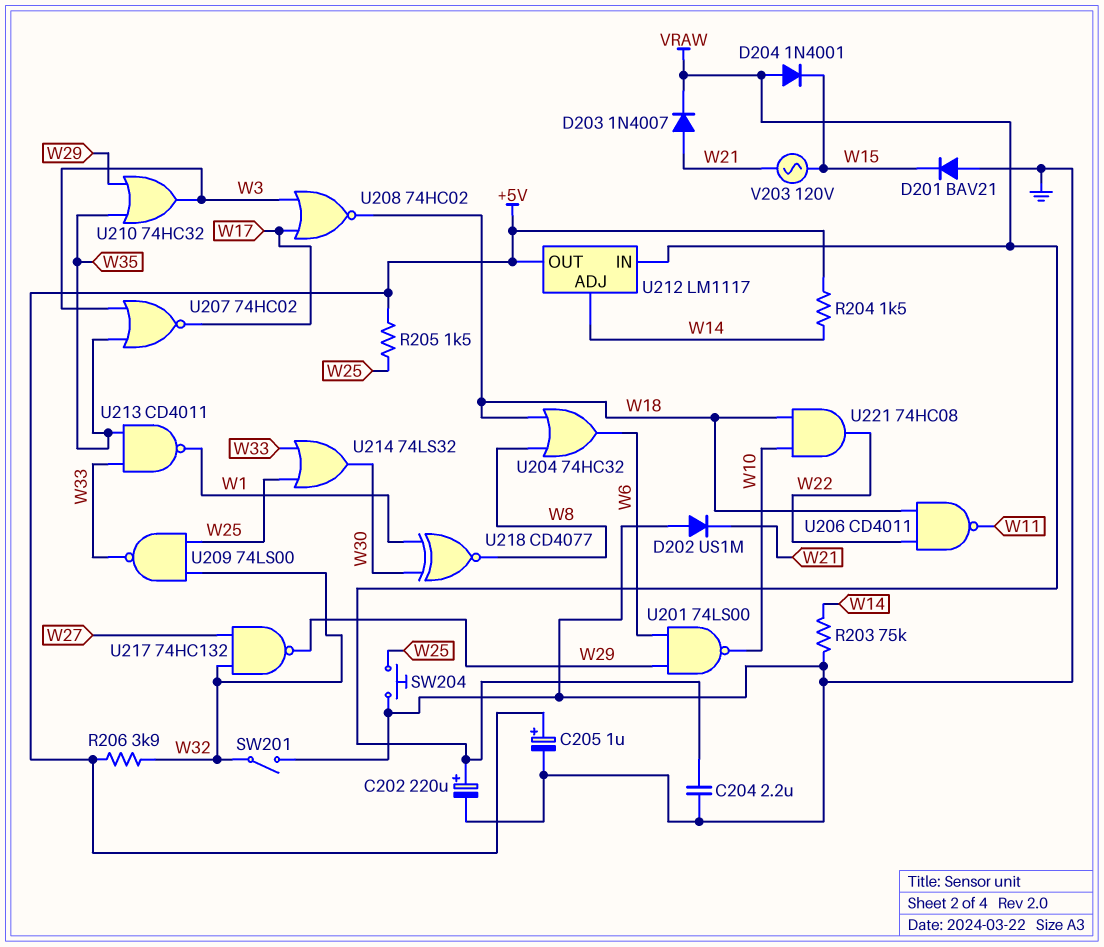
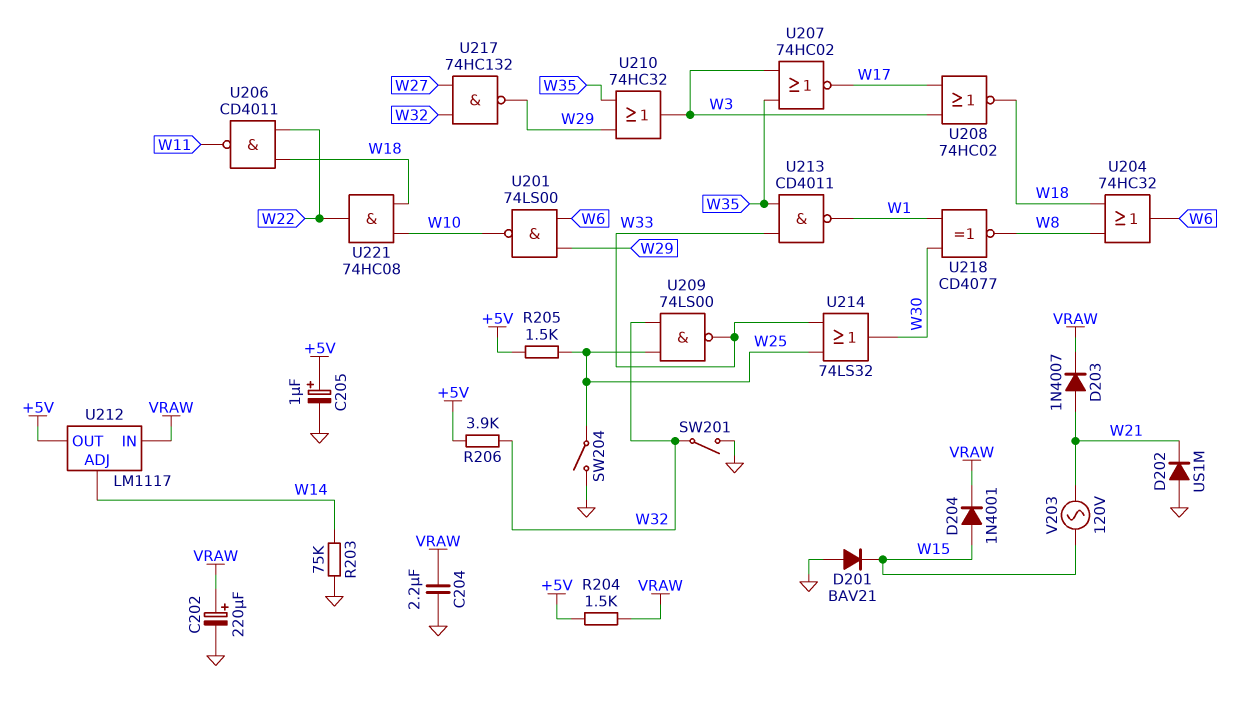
D204: diode 1N4001 (A VRAW, K W15) -> diode 1N4001 (A W15, K VRAW)
R204: 1.5k (+5V, W14) -> 1.5k (+5V, VRAW)
SW204: button (GND, W25) -> switch (GND, W25)

